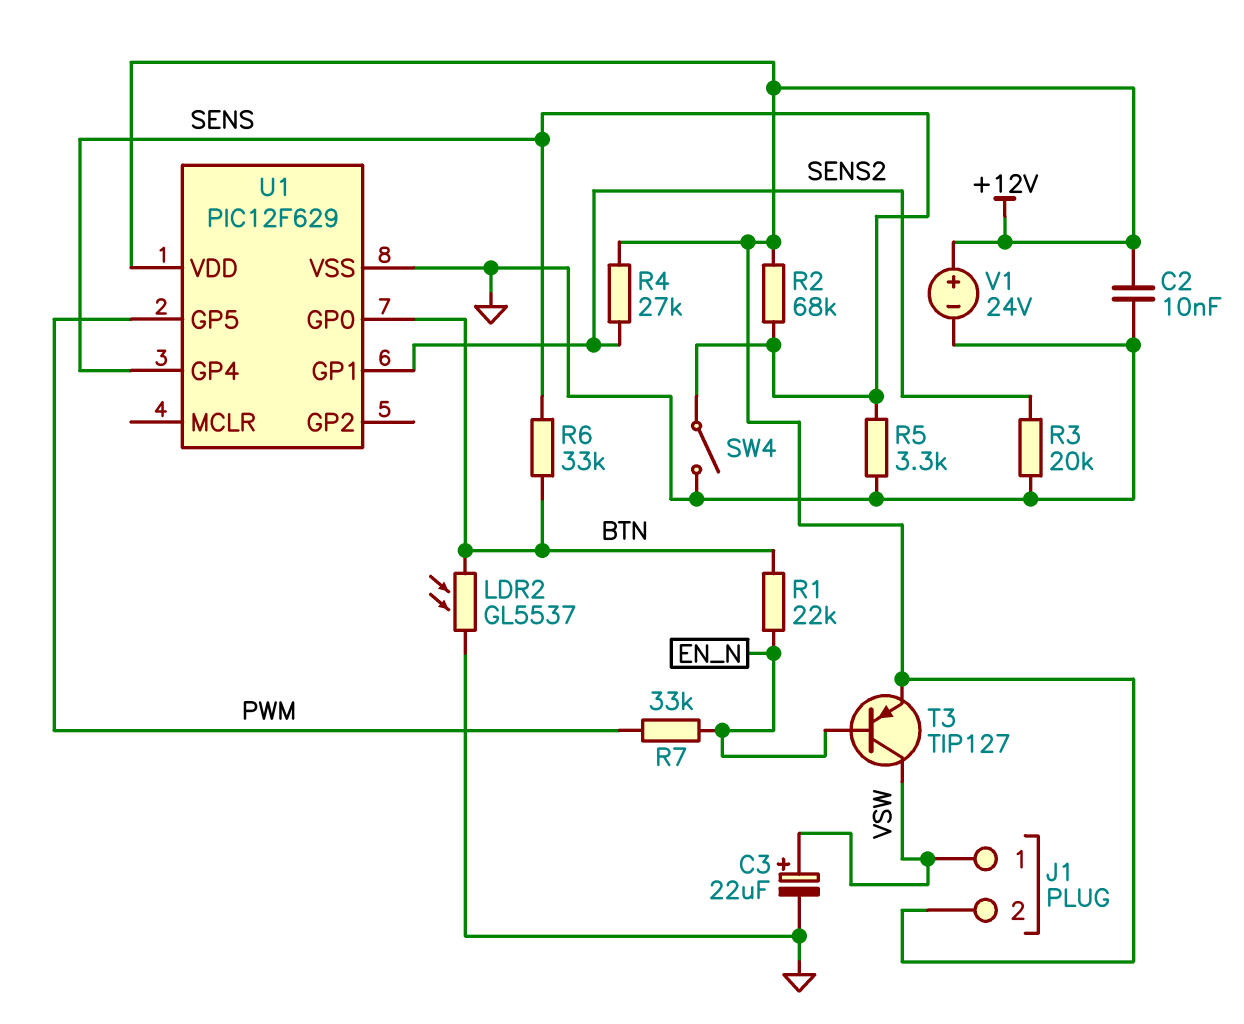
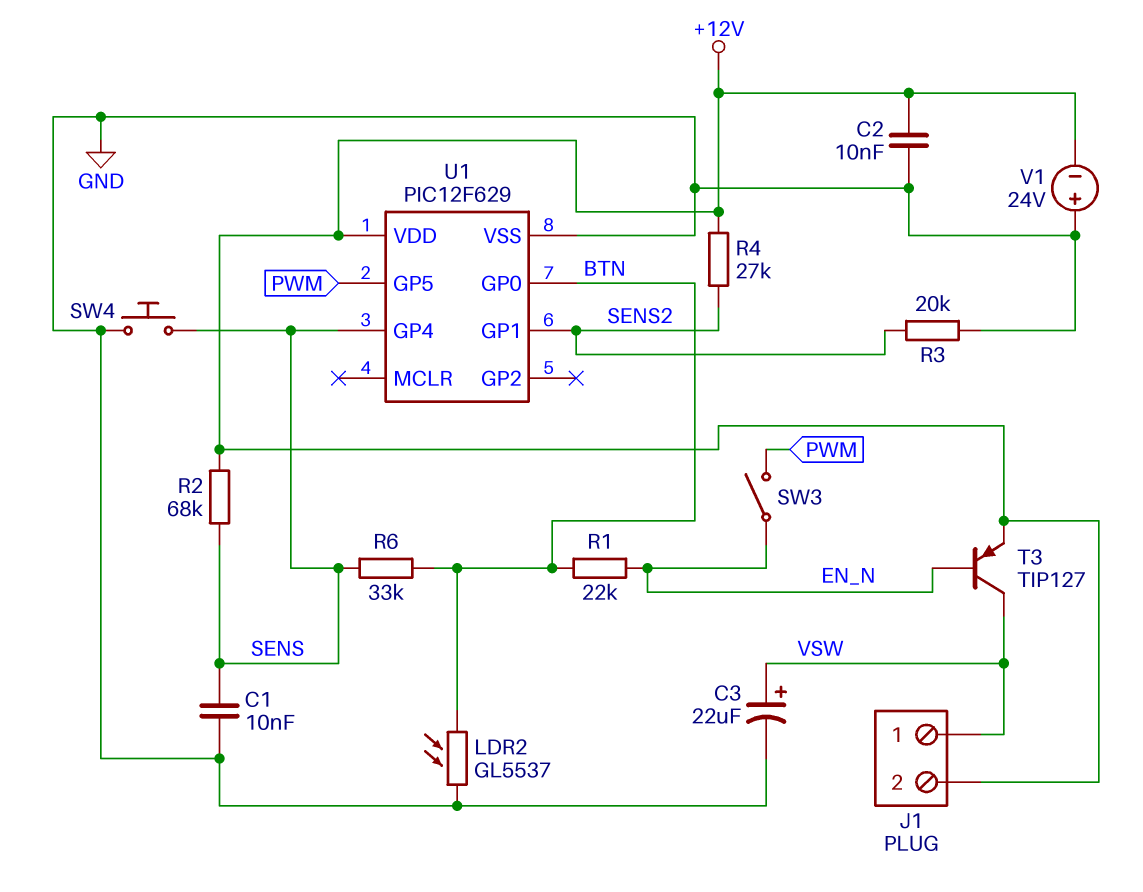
C1: none -> 10nF (GND, SENS)
R5: 3.3k (GND, SENS) -> none
R7: 33k (EN_N, PWM) -> none
SW3: none -> switch (EN_N, PWM)
SW4: switch (GND, SENS) -> button (GND, SENS)
V1: 24V (plus +12V, minus GND) -> 24V (plus GND, minus +12V)

